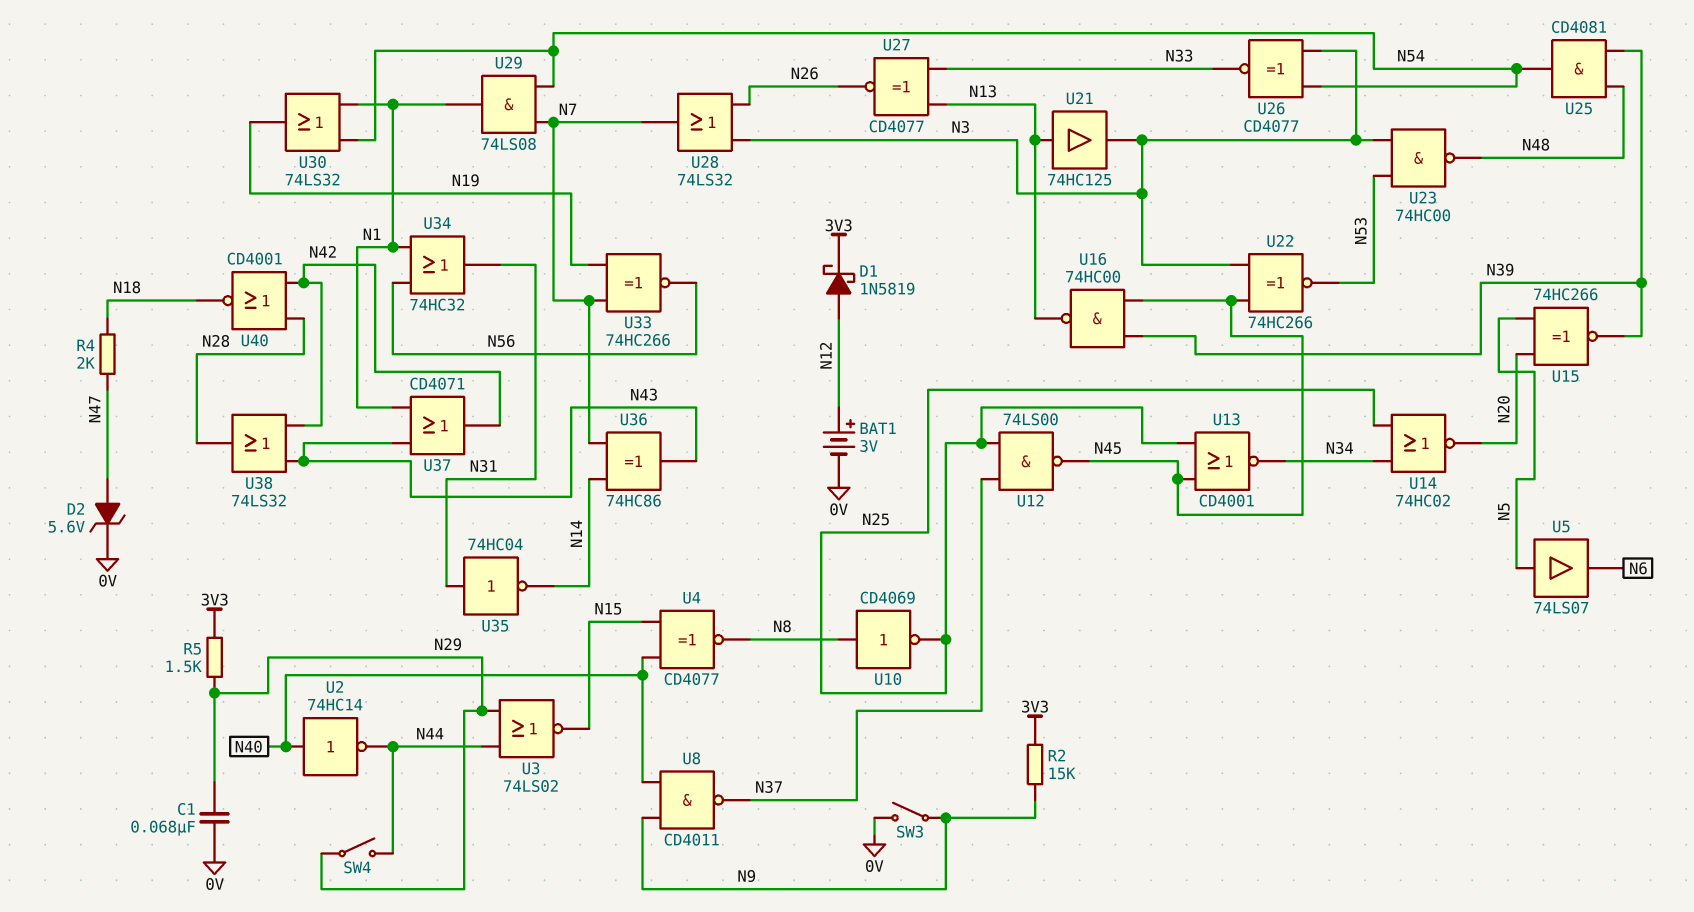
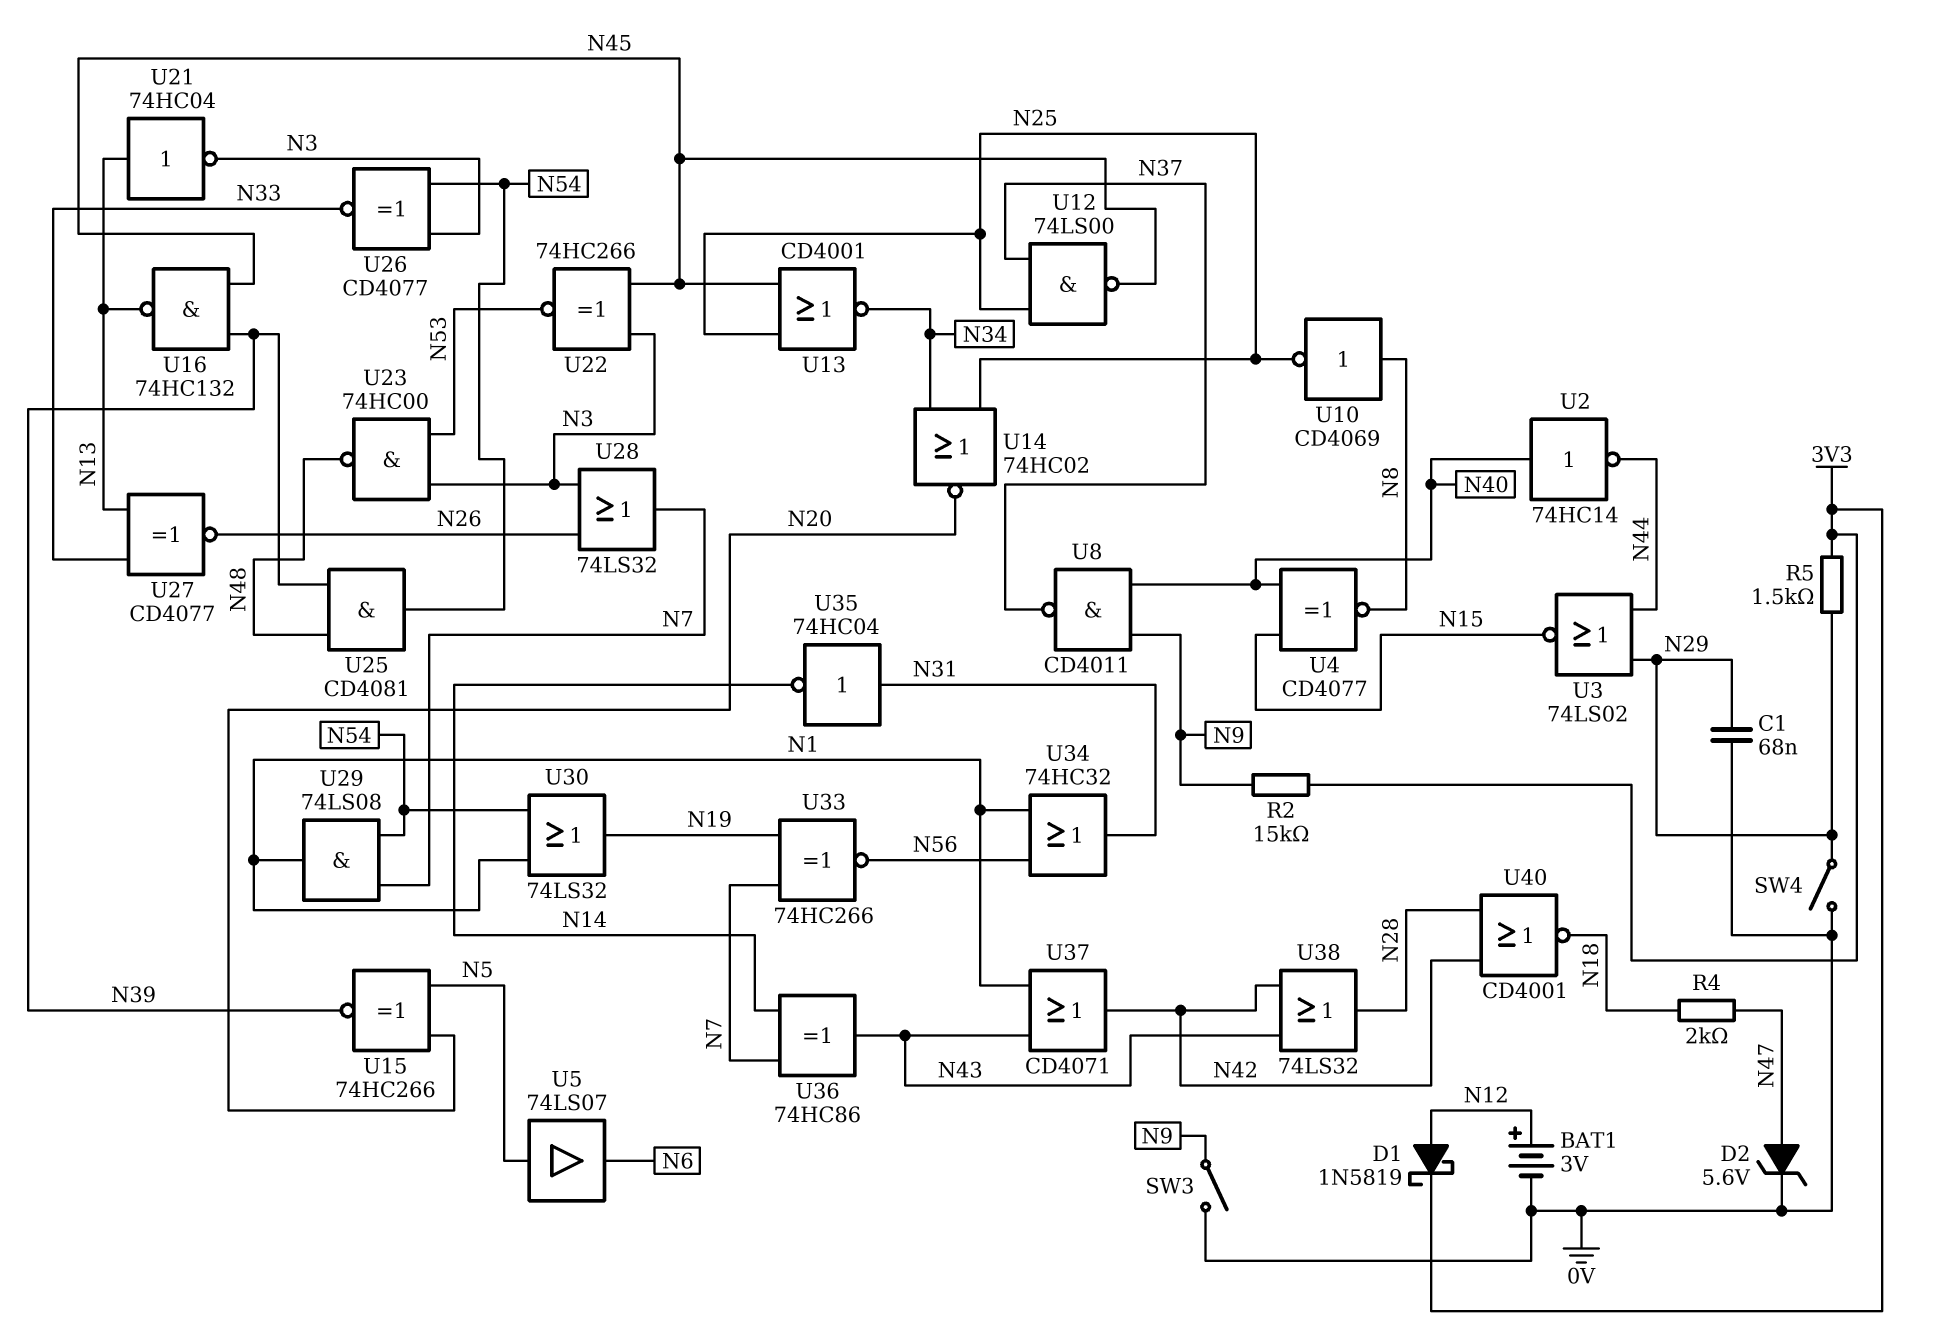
SW4: switch (N29, N44) -> switch (0V, N29)
U16: NAND 74HC00 (in N39, in N45, out N13) -> NAND 74HC132 (in N39, in N45, out N13)
U21: buffer 74HC125 (in N13, out N3) -> NOT 74HC04 (in N13, out N3)

